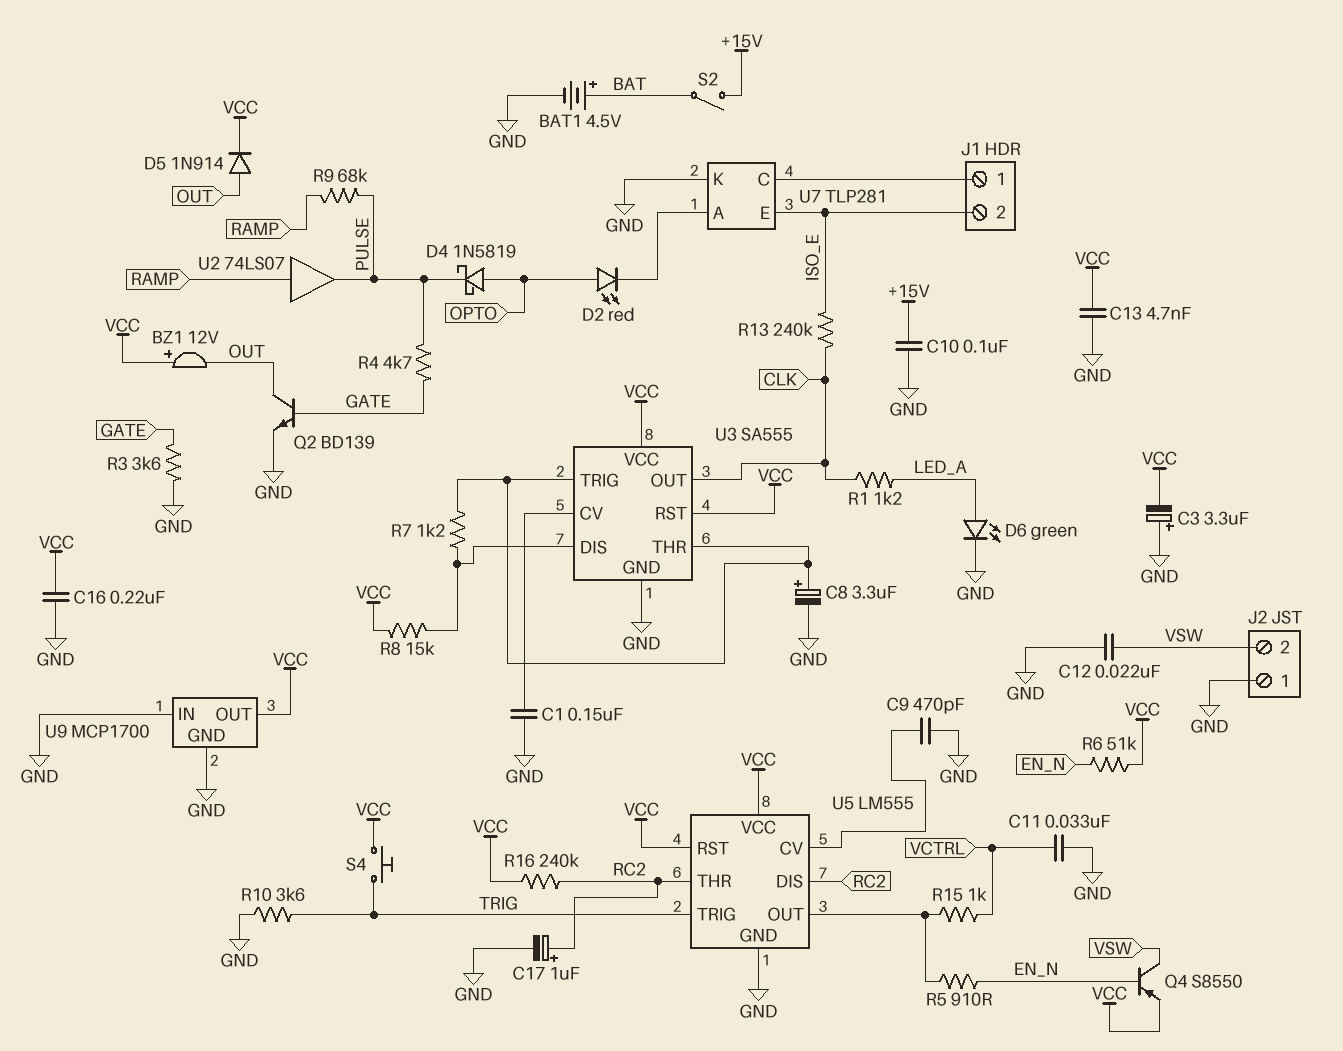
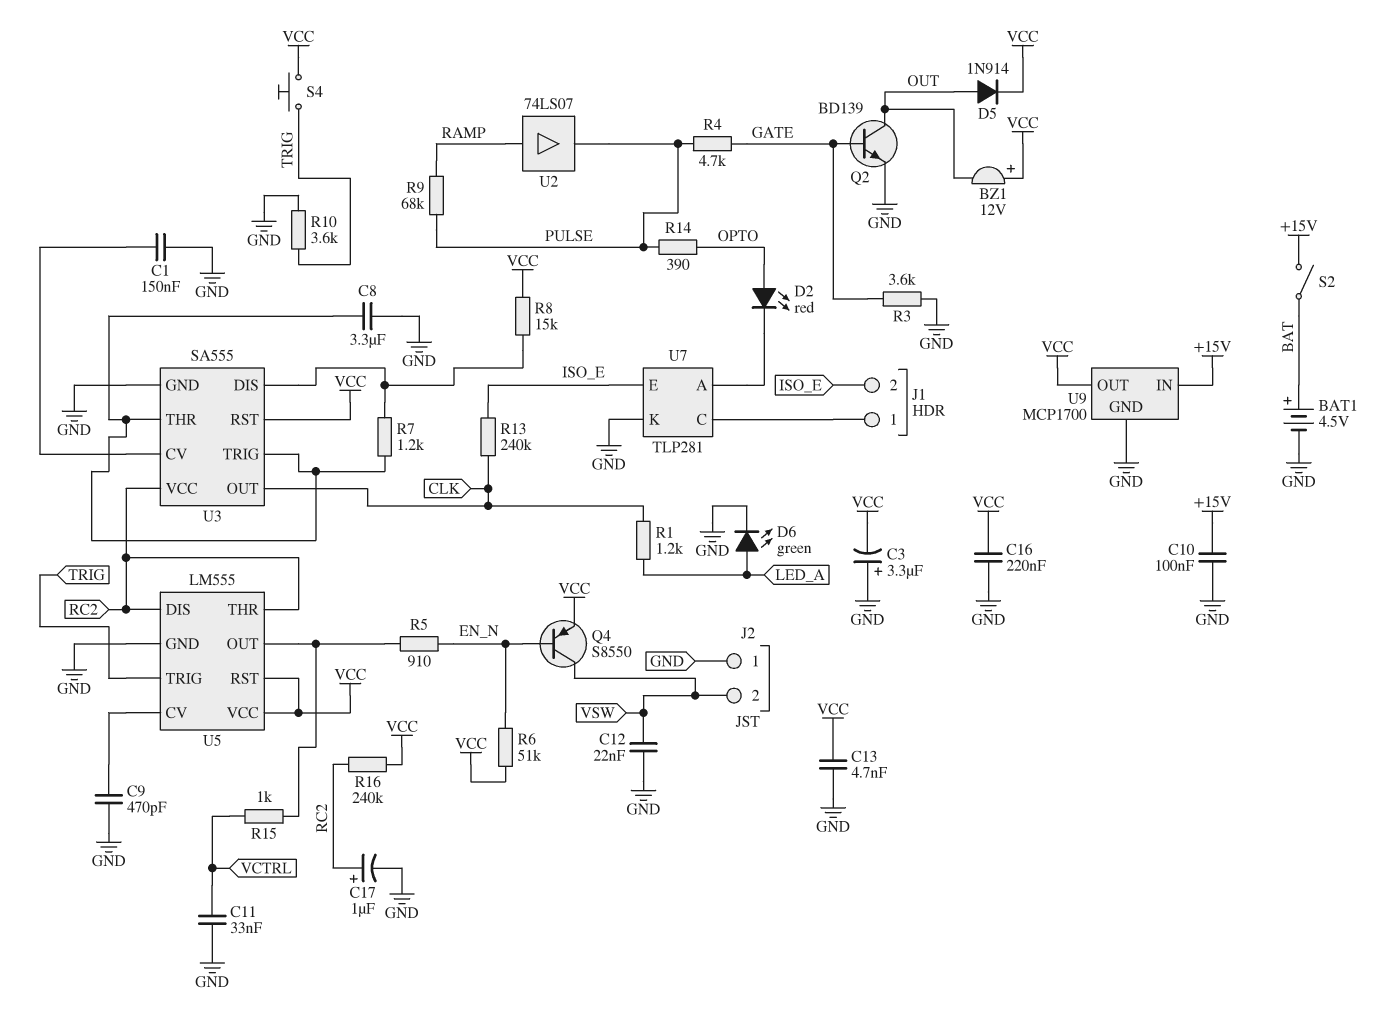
C8: 3.3uF (plus U3/THR, minus GND) -> 3.3uF (GND, U3/THR)
D4: schottky 1N5819 (A OPTO, K PULSE) -> none
R14: none -> 390 (OPTO, PULSE)
U3 pin VCC: VCC -> RC2
U9 pin IN: GND -> +15V

